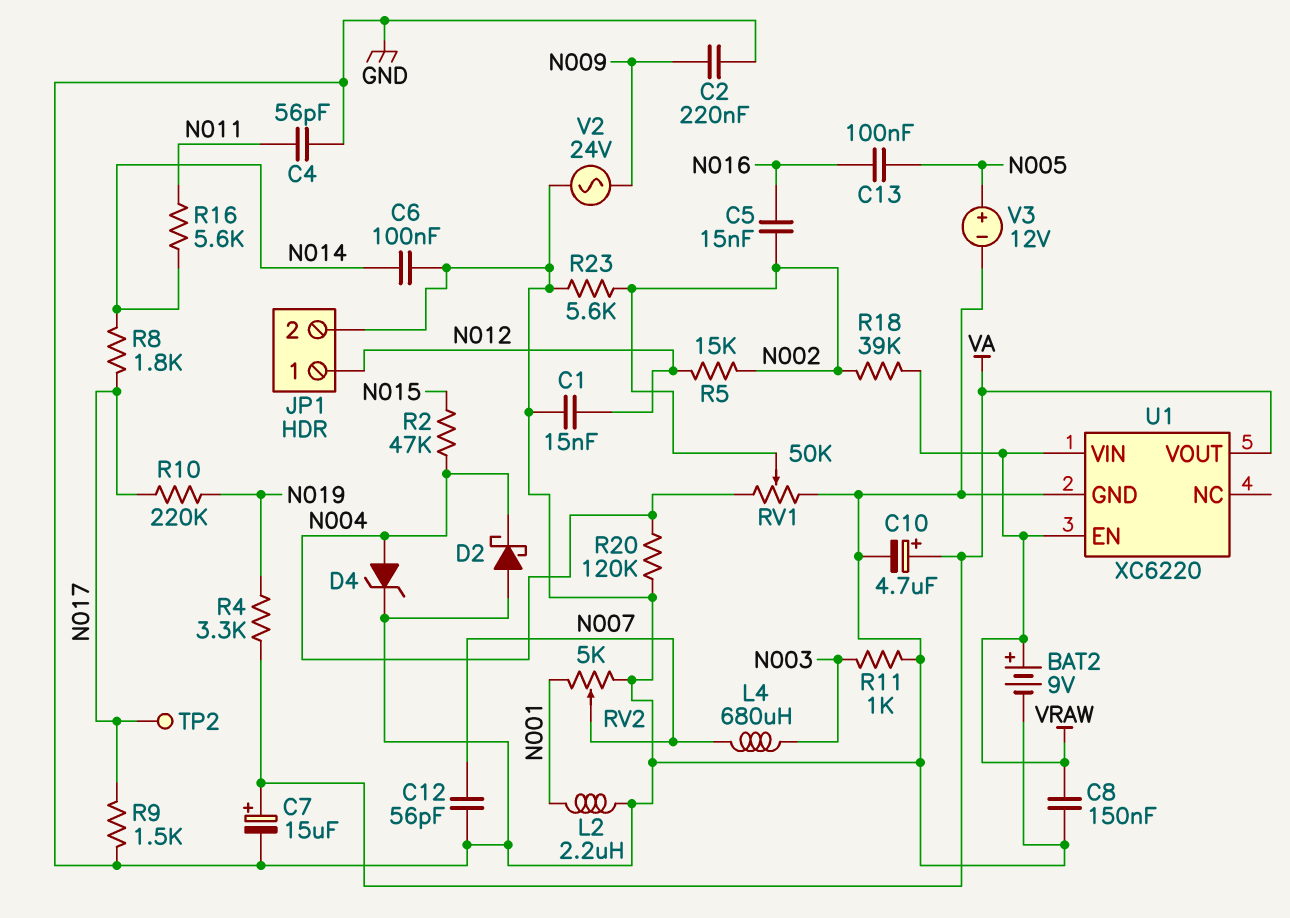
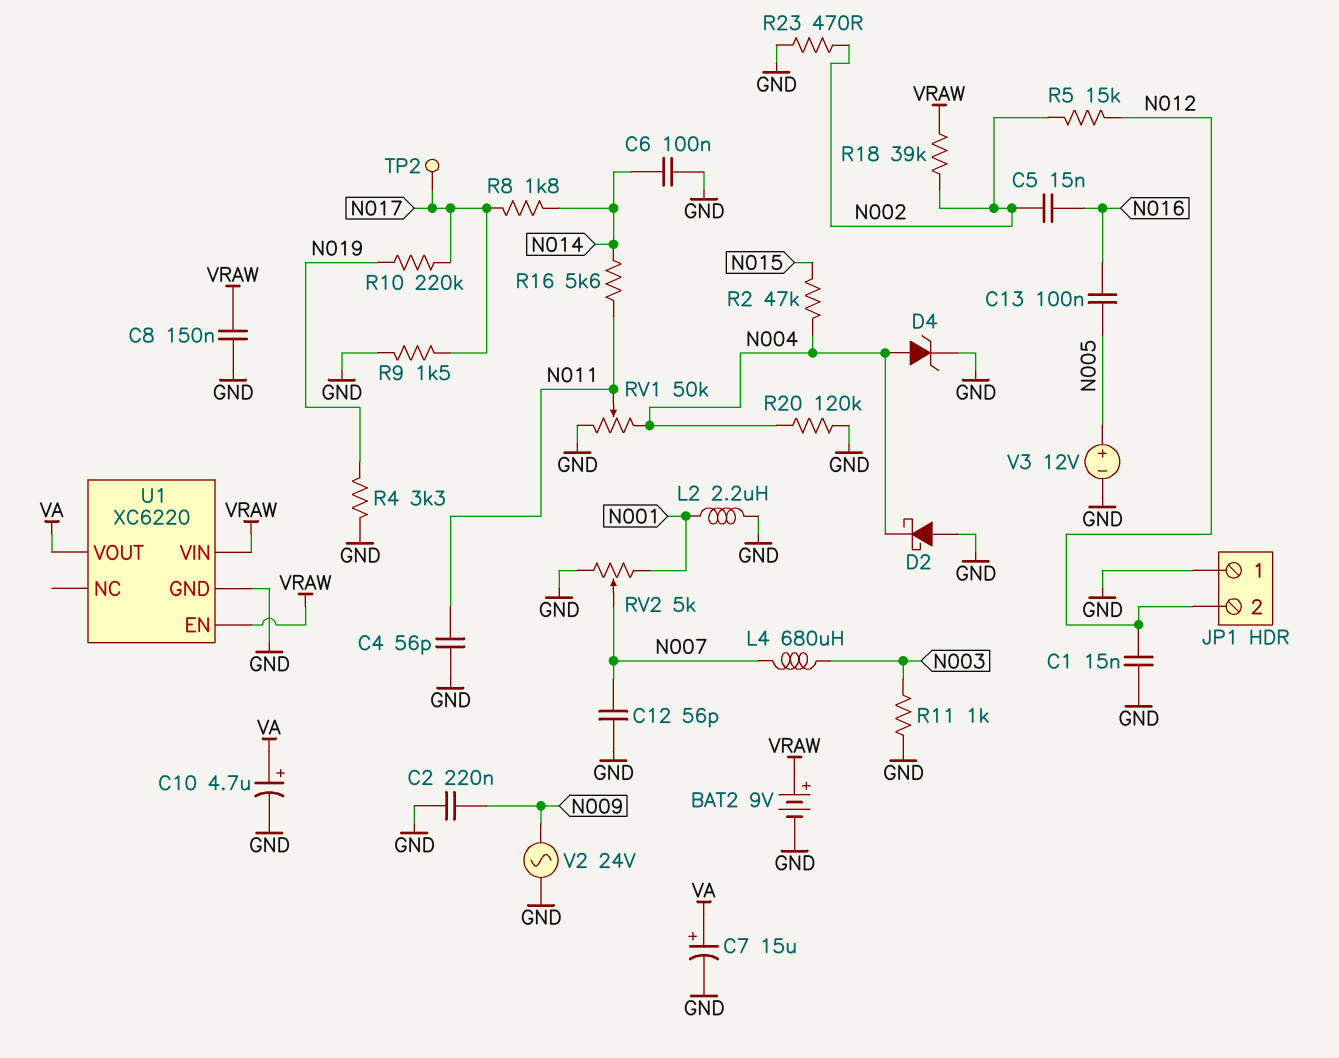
JP1 pin 1: N012 -> GND
JP1 pin 2: GND -> N012
R4: 3.3k (N019, VA) -> 3.3k (GND, N019)
R23: 5.6k (GND, N002) -> 470 (GND, N002)
RV1: 50k (GND, N004, wiper N002) -> 50k (GND, N004, wiper N011)

